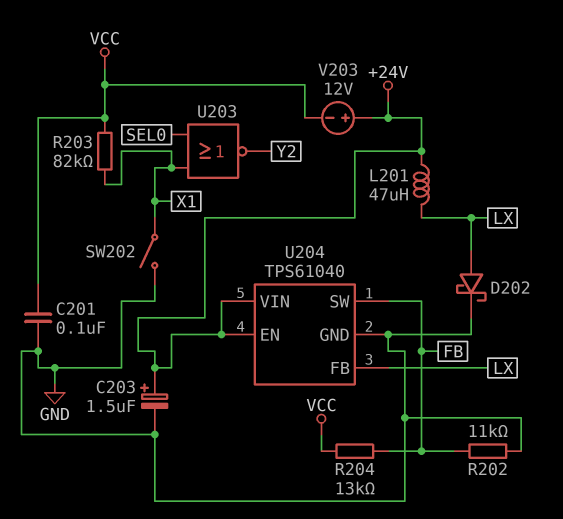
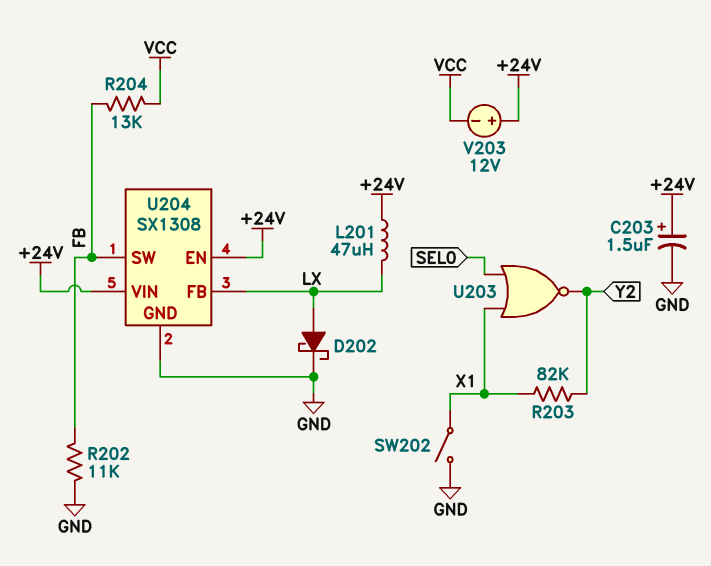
C201: 100nF (GND, VCC) -> none
R203: 82k (VCC, X1) -> 82k (X1, Y2)
U204: TPS61040 -> SX1308

